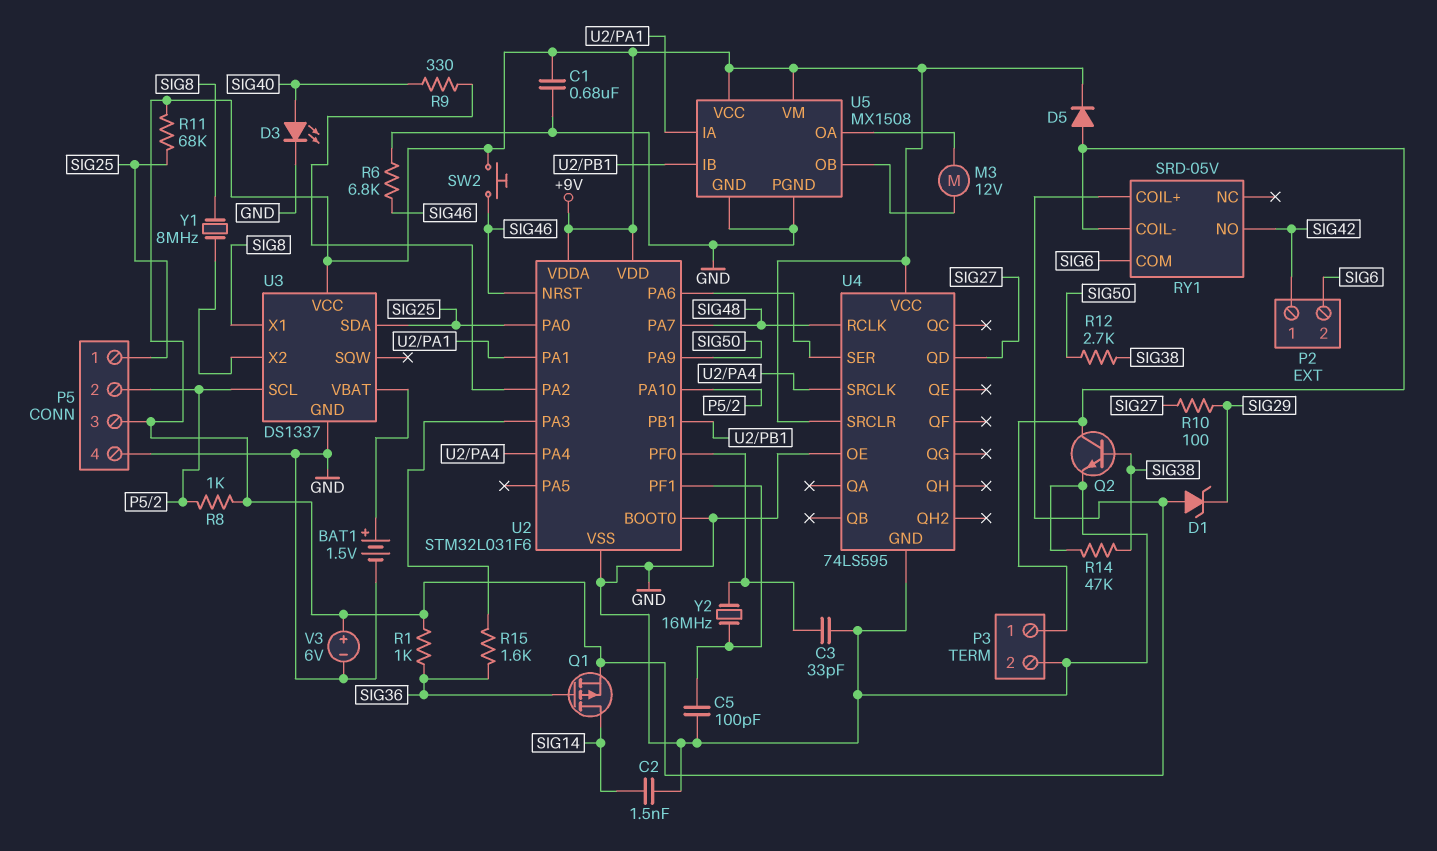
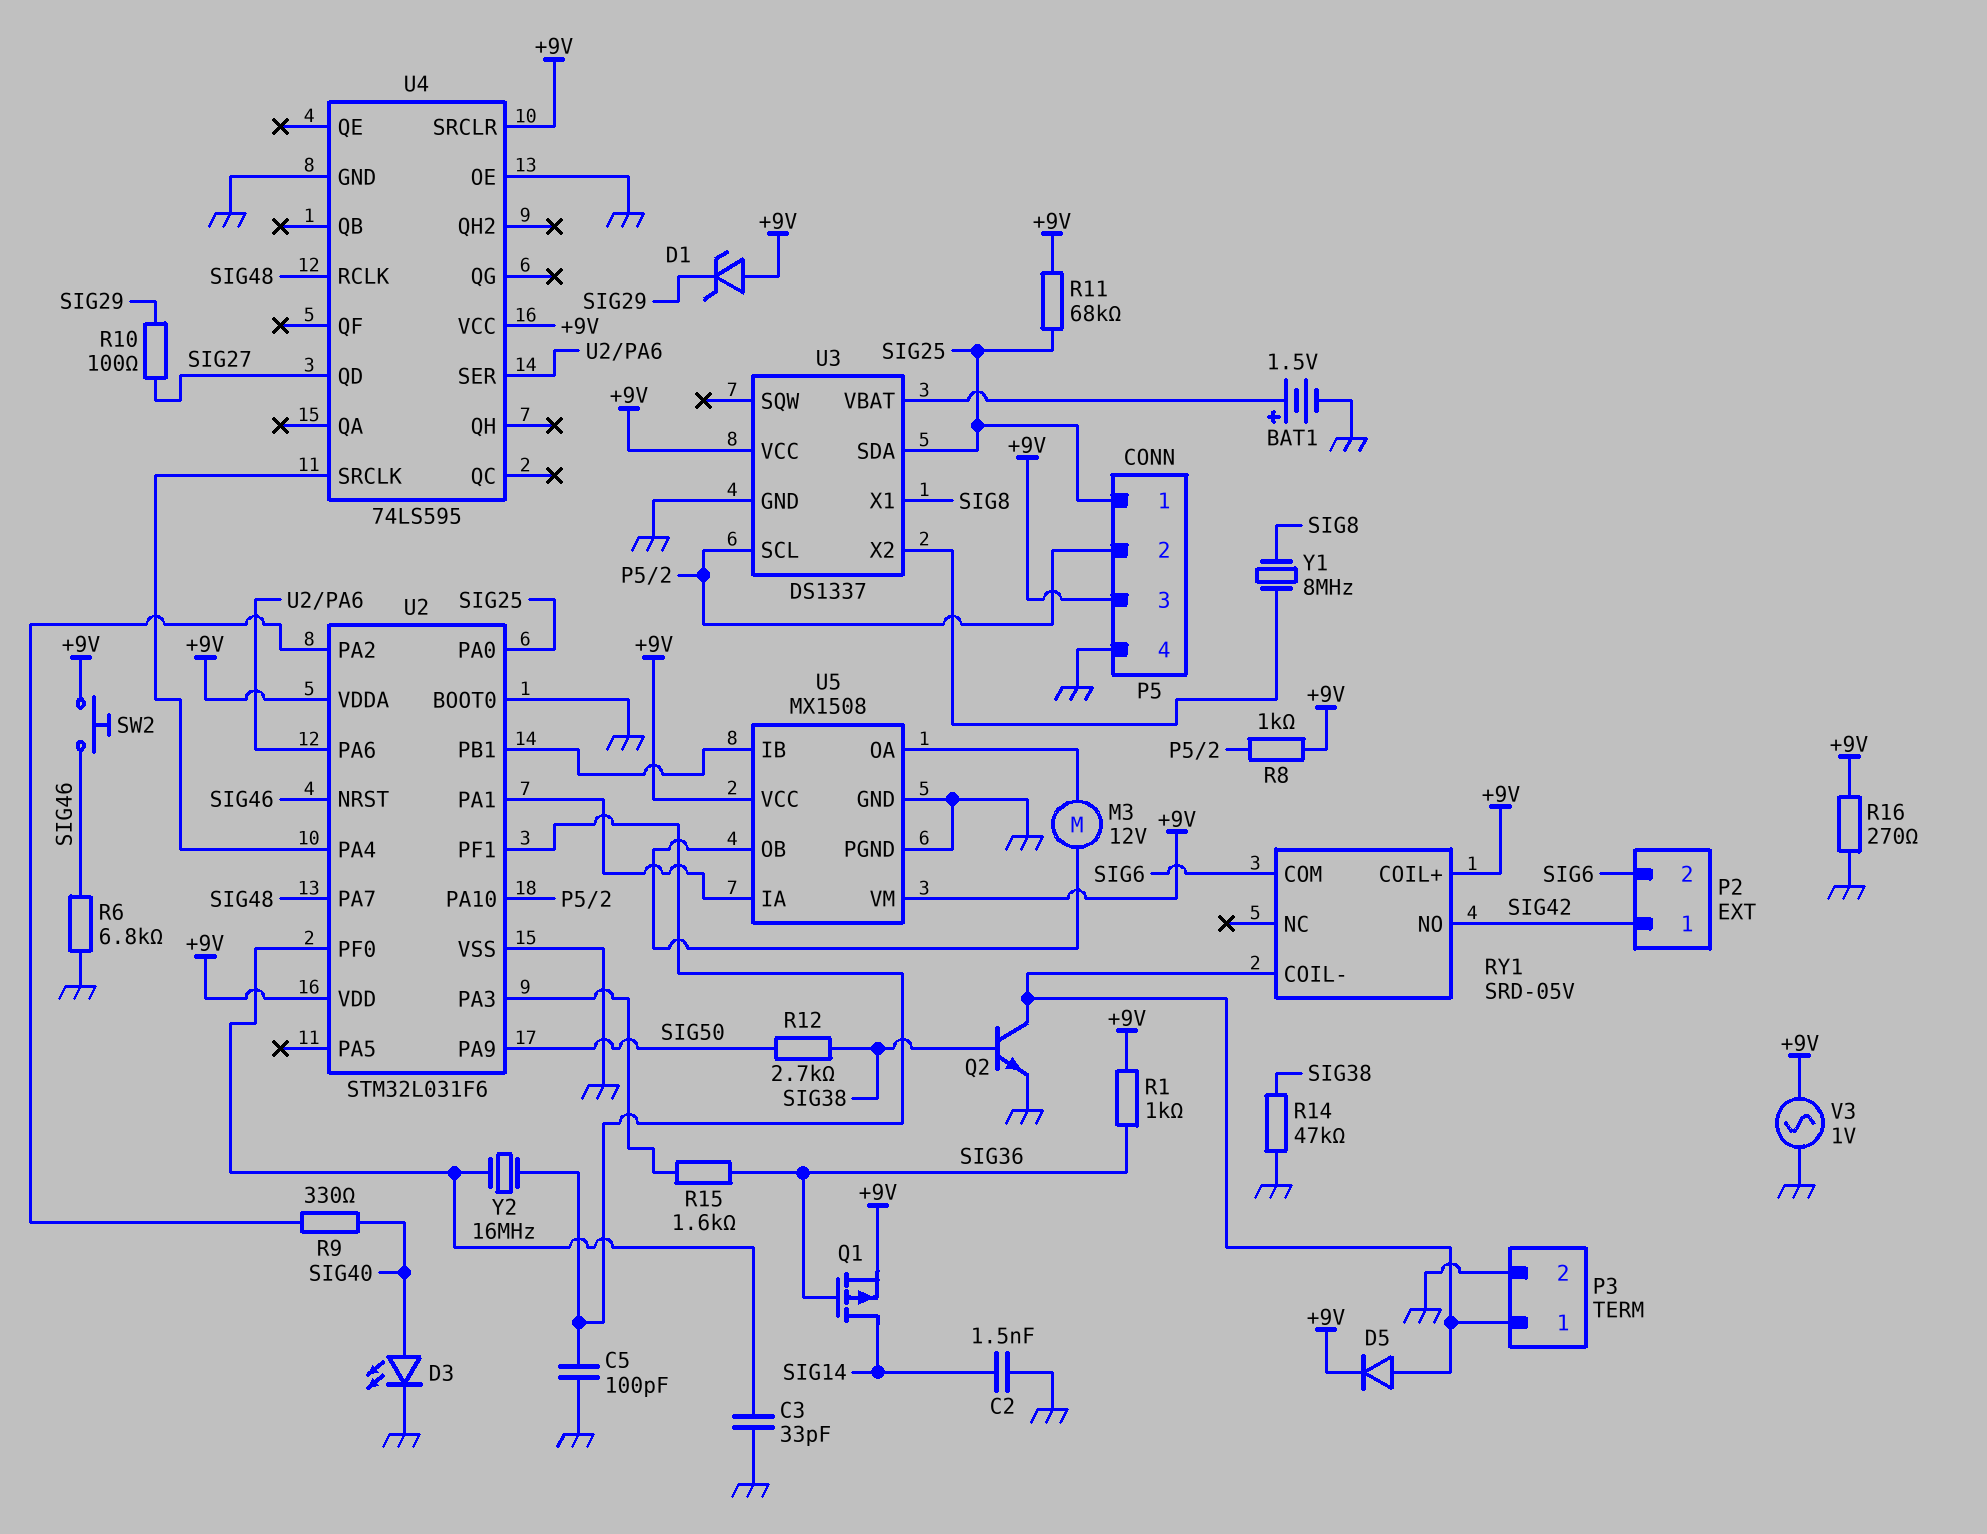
C1: 680nF (+9V, GND) -> none
R16: none -> 270 (+9V, GND)
V3: 6V (plus +9V, minus GND) -> AC 1V (+9V, GND)

